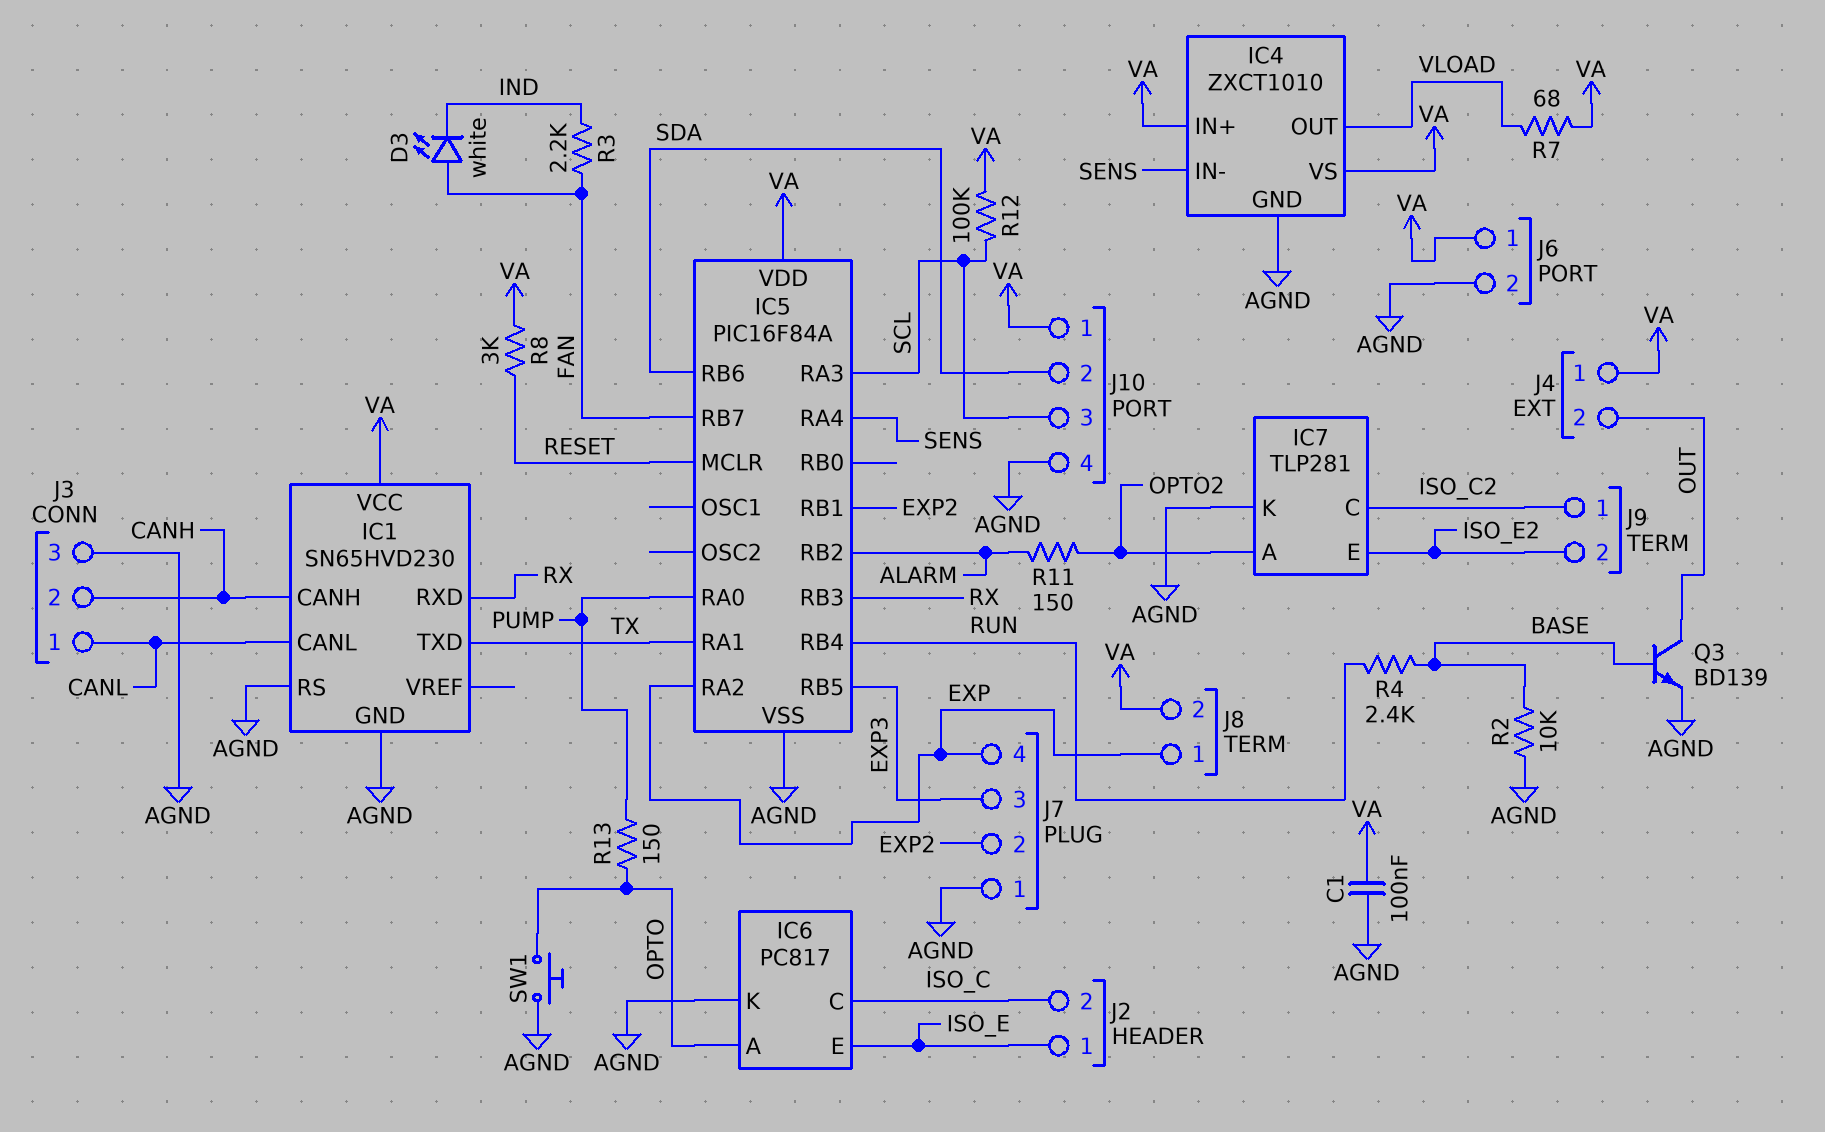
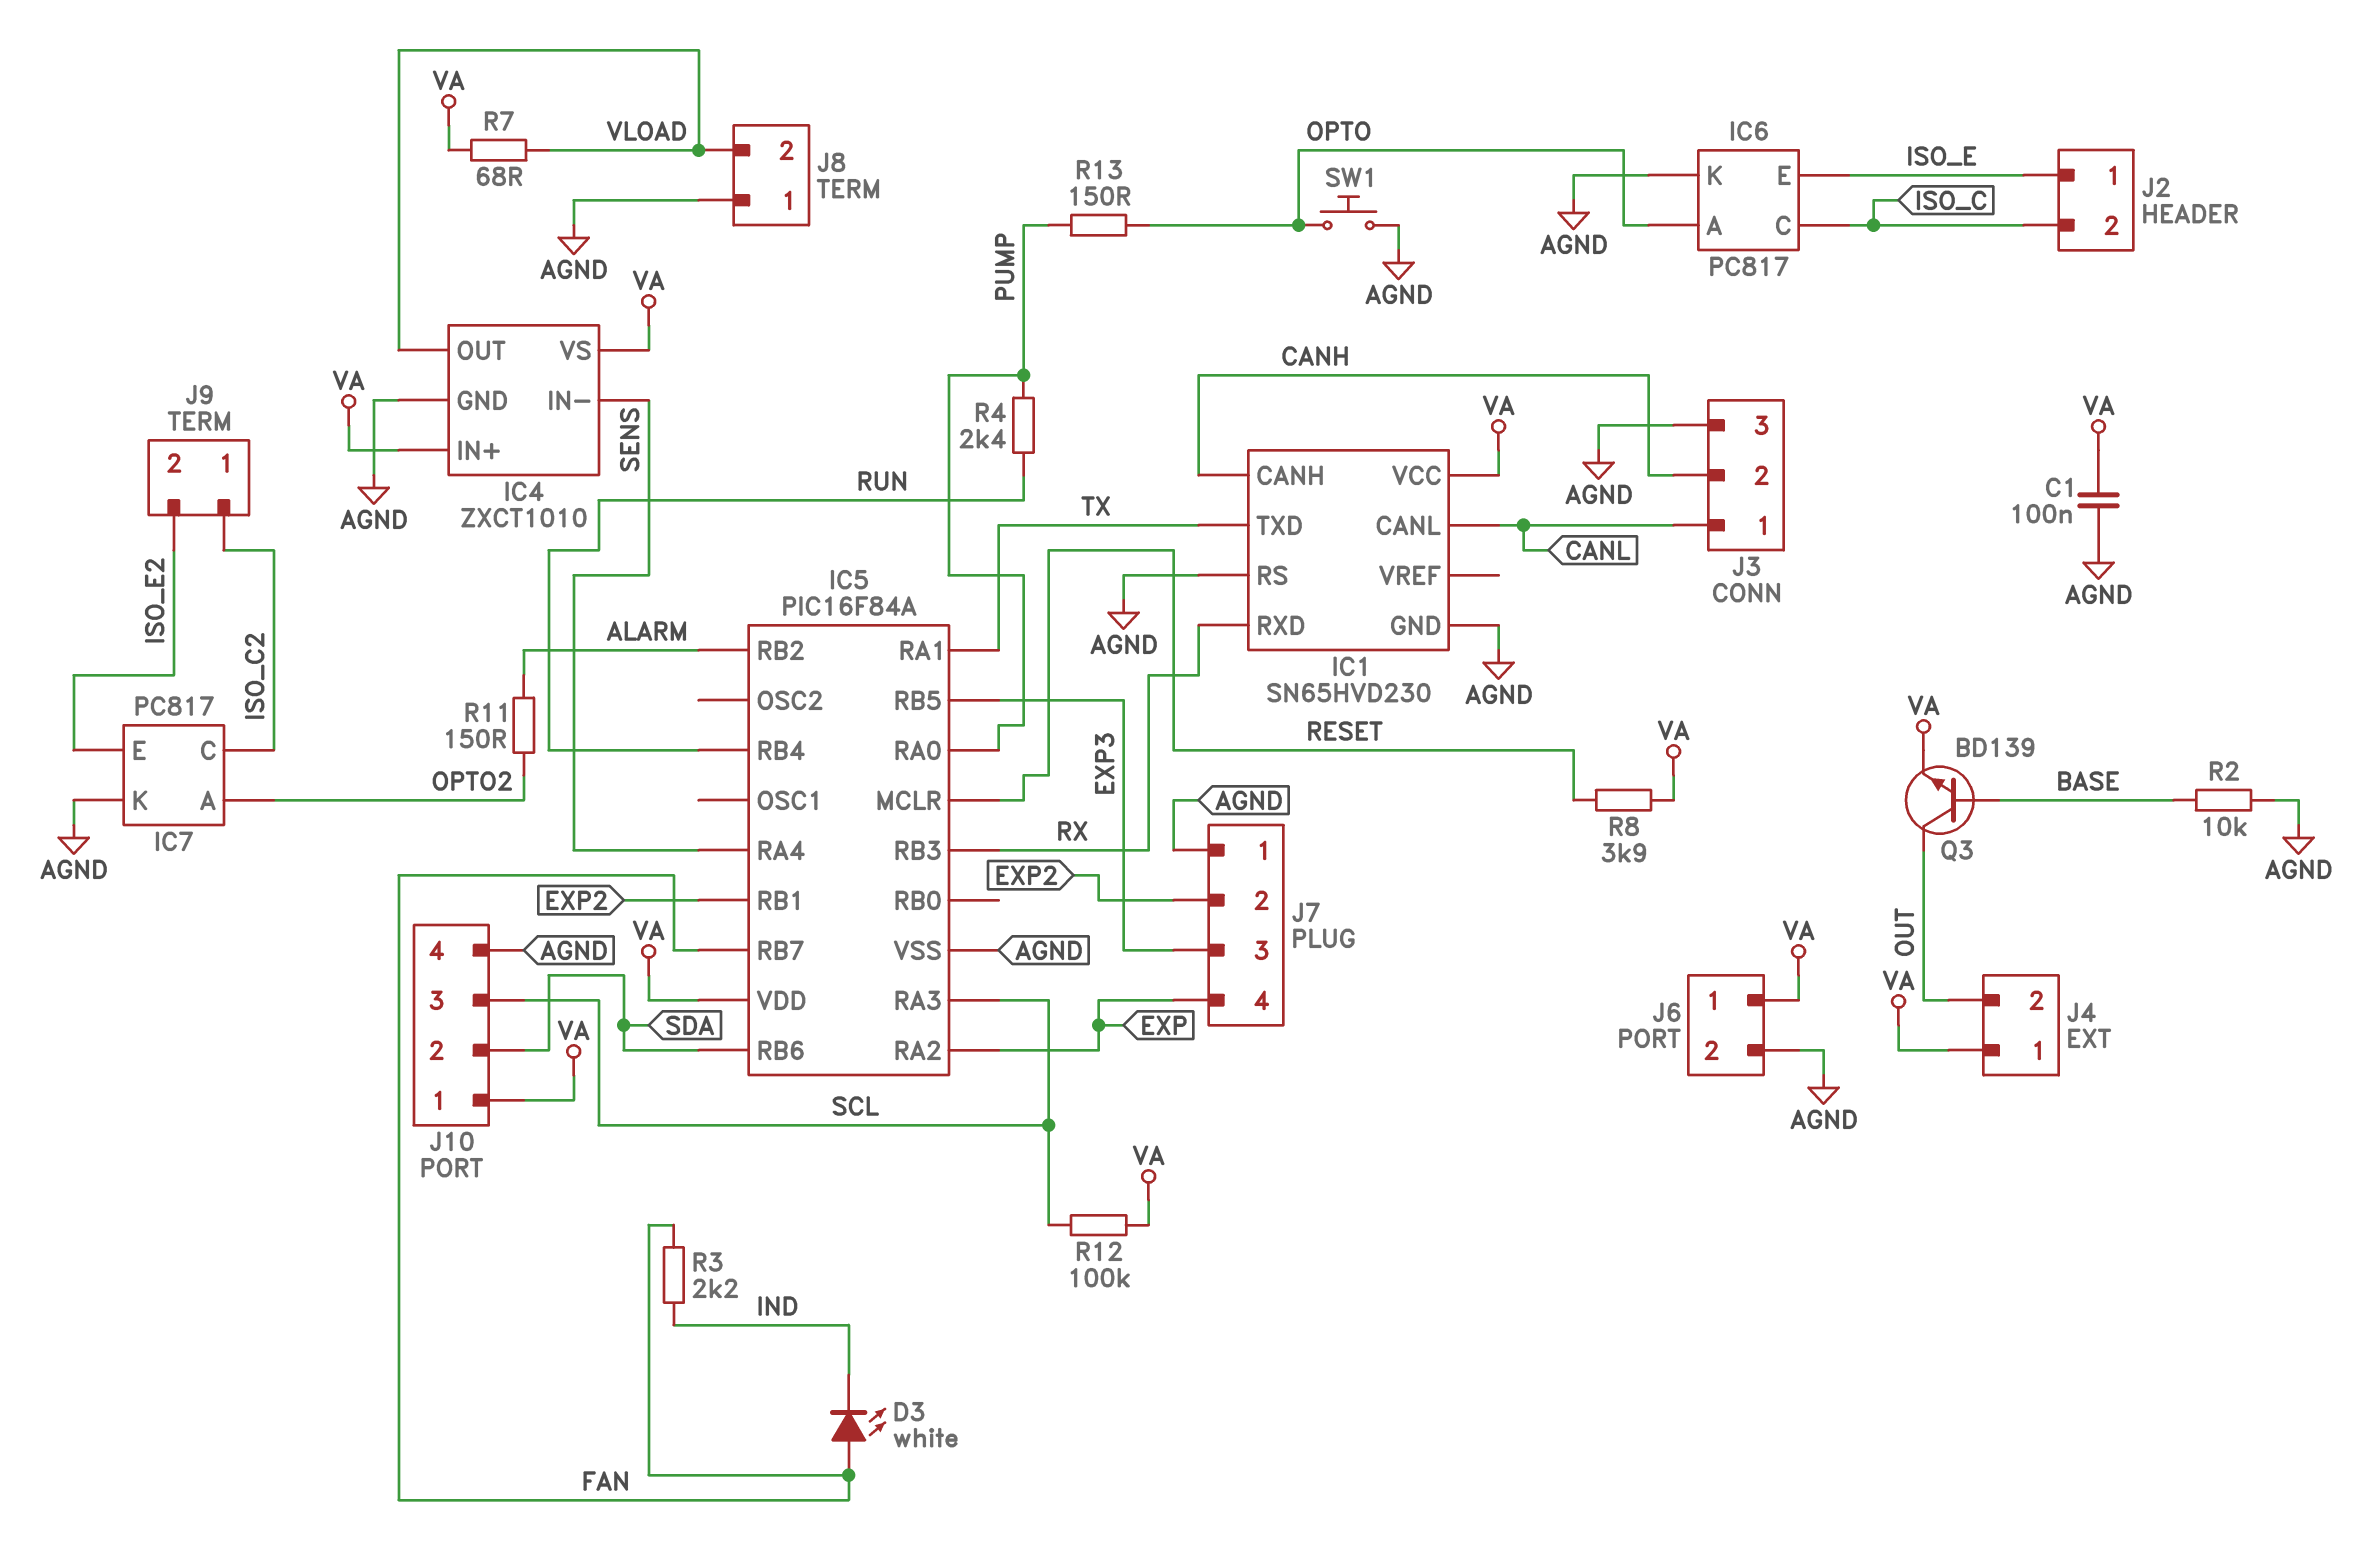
IC7: TLP281 -> PC817
J8 pin 1: EXP -> AGND
J8 pin 2: VA -> VLOAD
Q3: NPN BD139 (B BASE, C OUT, E AGND) -> NPN BD139 (B BASE, C OUT, E VA)
R4: 2.4k (BASE, RUN) -> 2.4k (PUMP, RUN)
R8: 3k (RESET, VA) -> 3.9k (RESET, VA)

